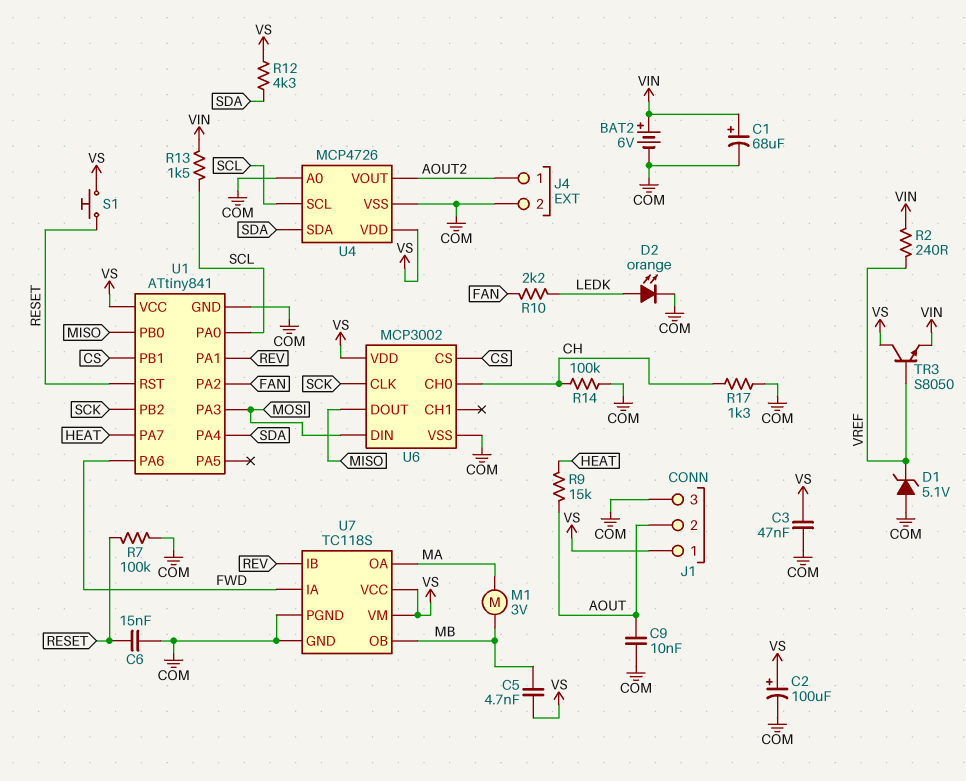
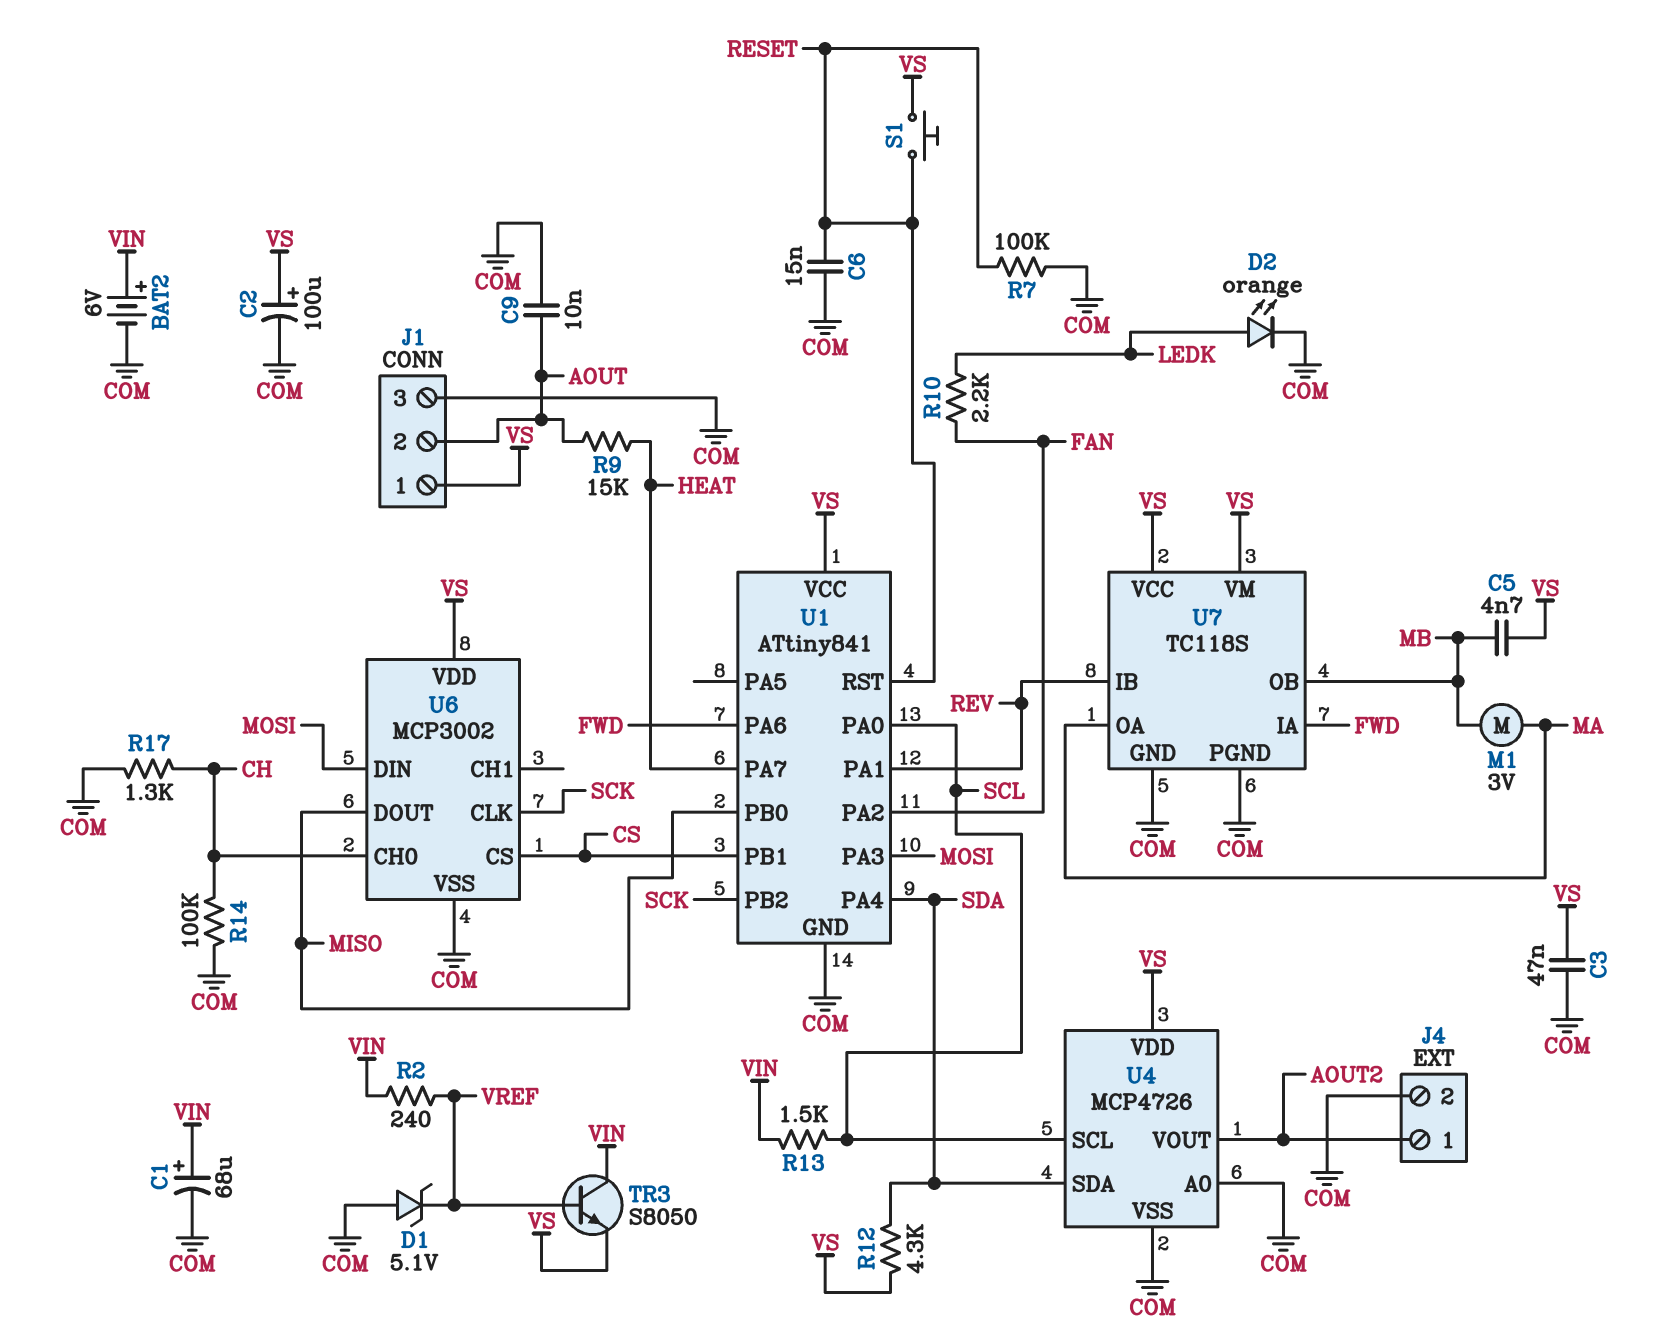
TR3: NPN S8050 (B VREF, C VS, E VIN) -> NPN S8050 (B VREF, C VIN, E VS)

